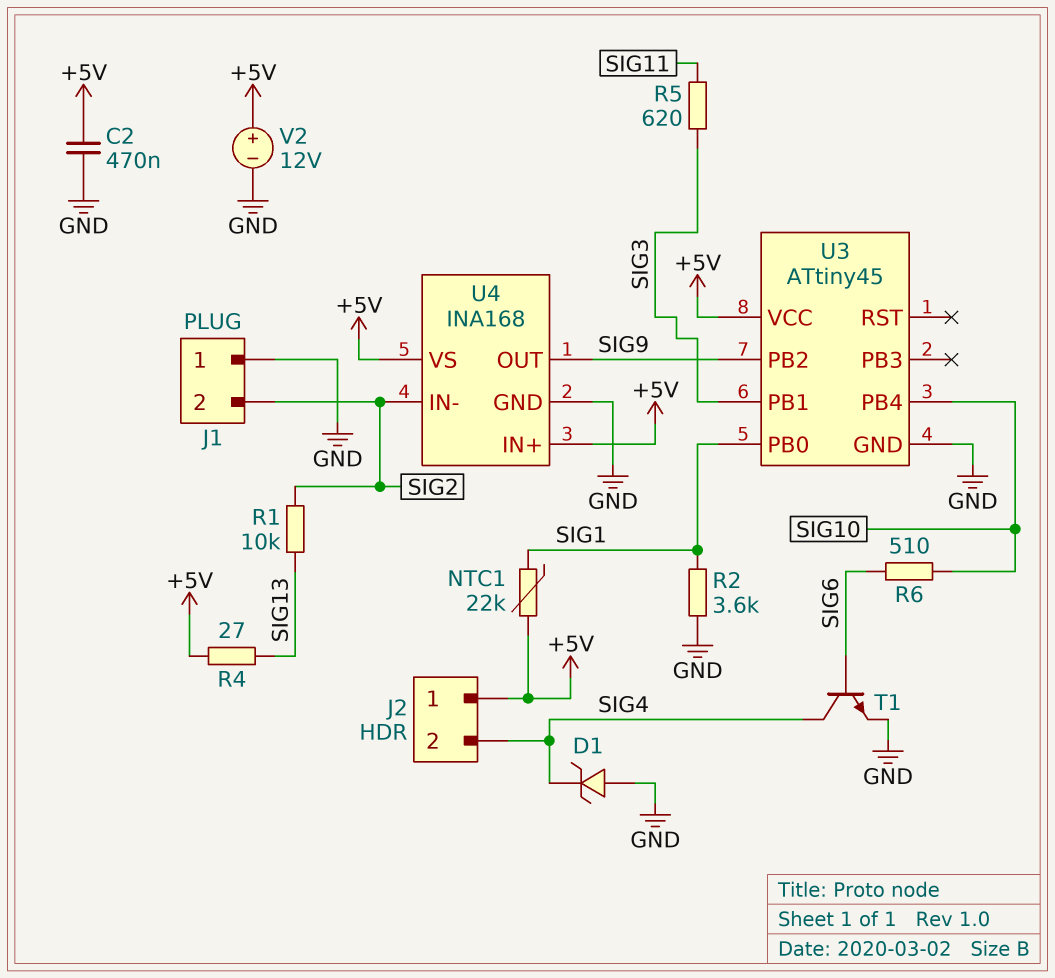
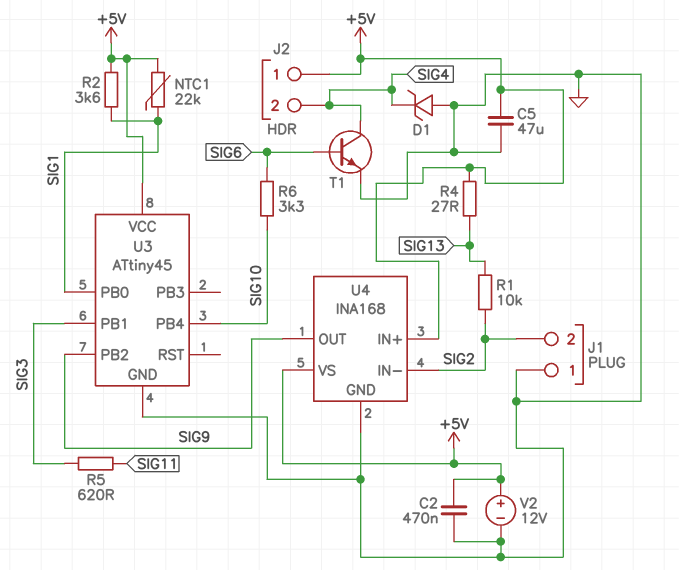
C5: none -> 47uF (+5V, GND)
R2: 3.6k (GND, SIG1) -> 3.6k (+5V, SIG1)
R6: 510 (SIG6, SIG10) -> 3.3k (SIG6, SIG10)

